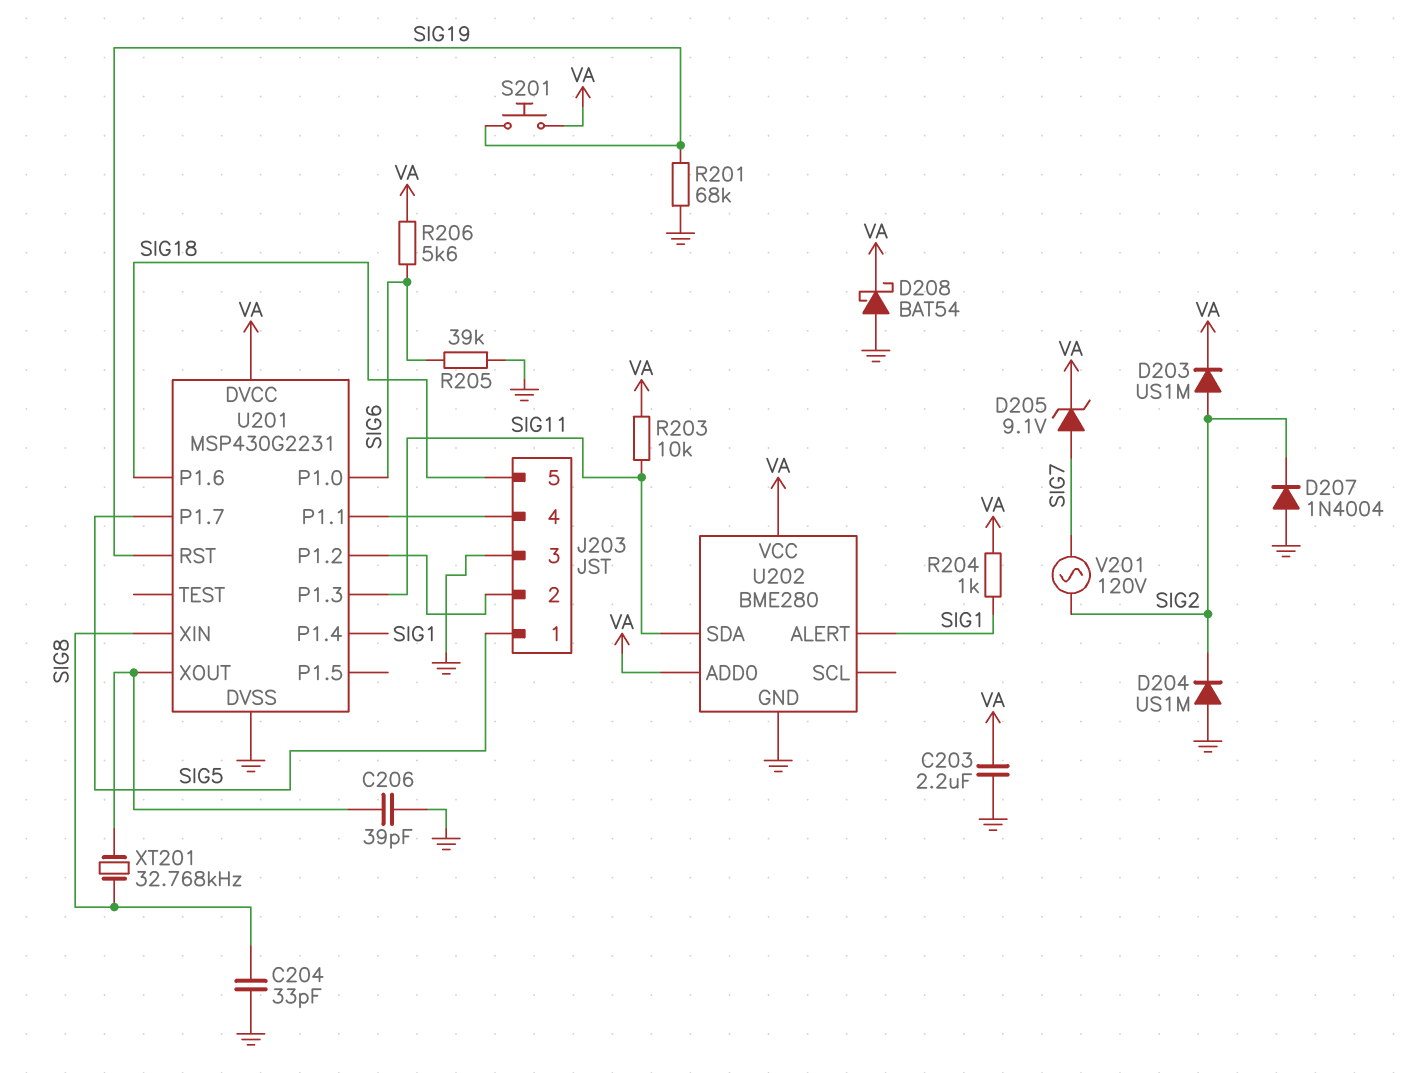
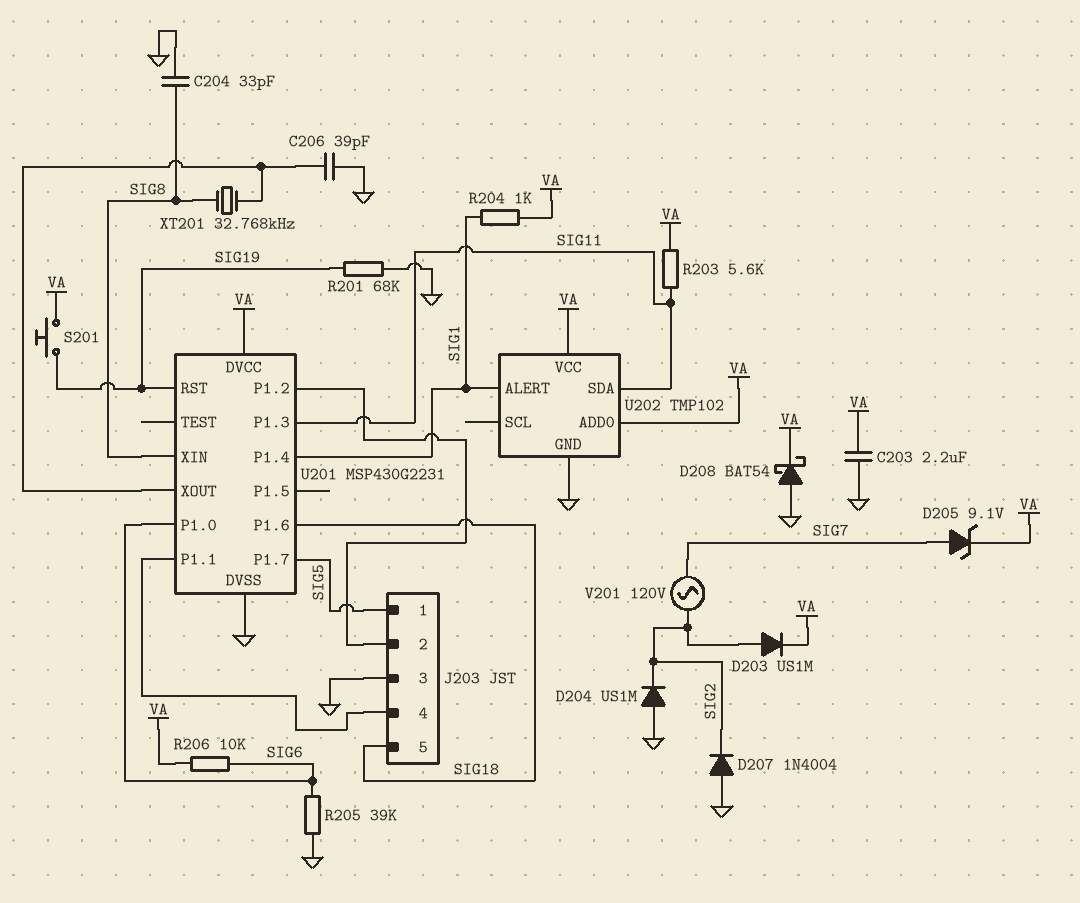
R203: 10k (SIG11, VA) -> 5.6k (SIG11, VA)
R206: 5.6k (SIG6, VA) -> 10k (SIG6, VA)
U202: BME280 -> TMP102

